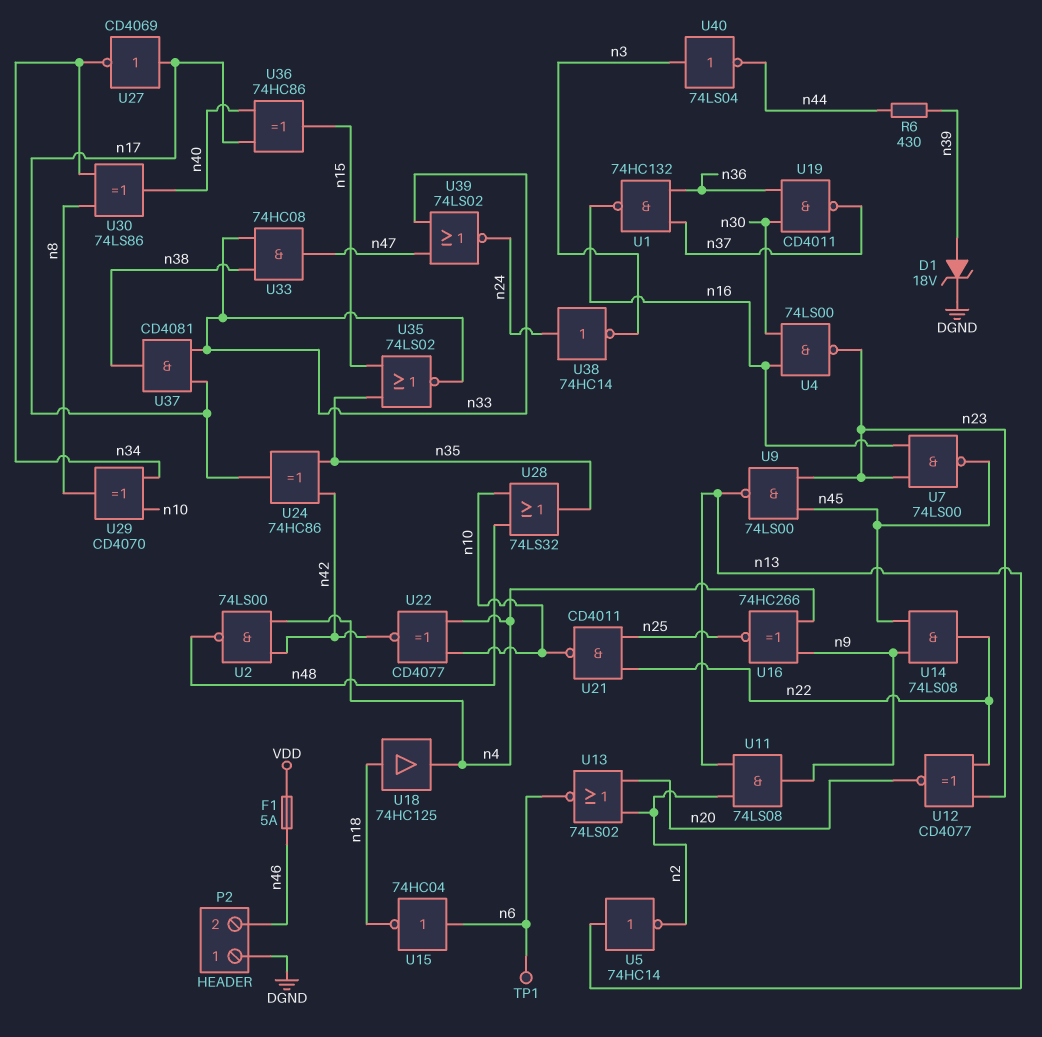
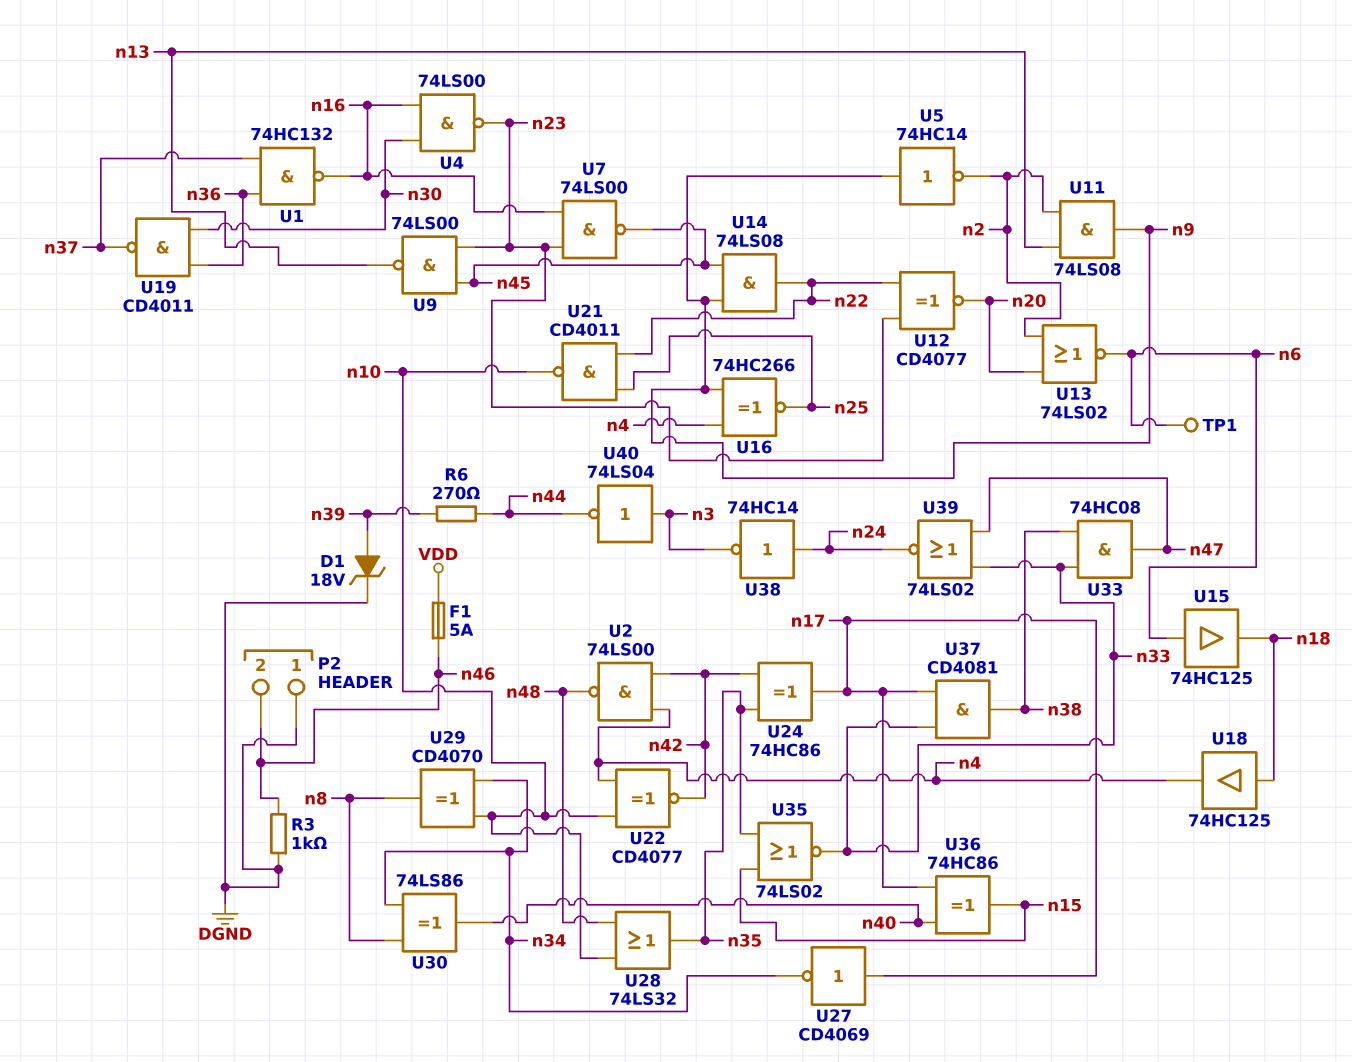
R3: none -> 1k (DGND, n46)
R6: 430 (n39, n44) -> 270 (n39, n44)
U5: NOT 74HC14 (in n13, out n2) -> NOT 74HC14 (in n9, out n2)
U15: NOT 74HC04 (in n6, out n18) -> buffer 74HC125 (in n6, out n18)

